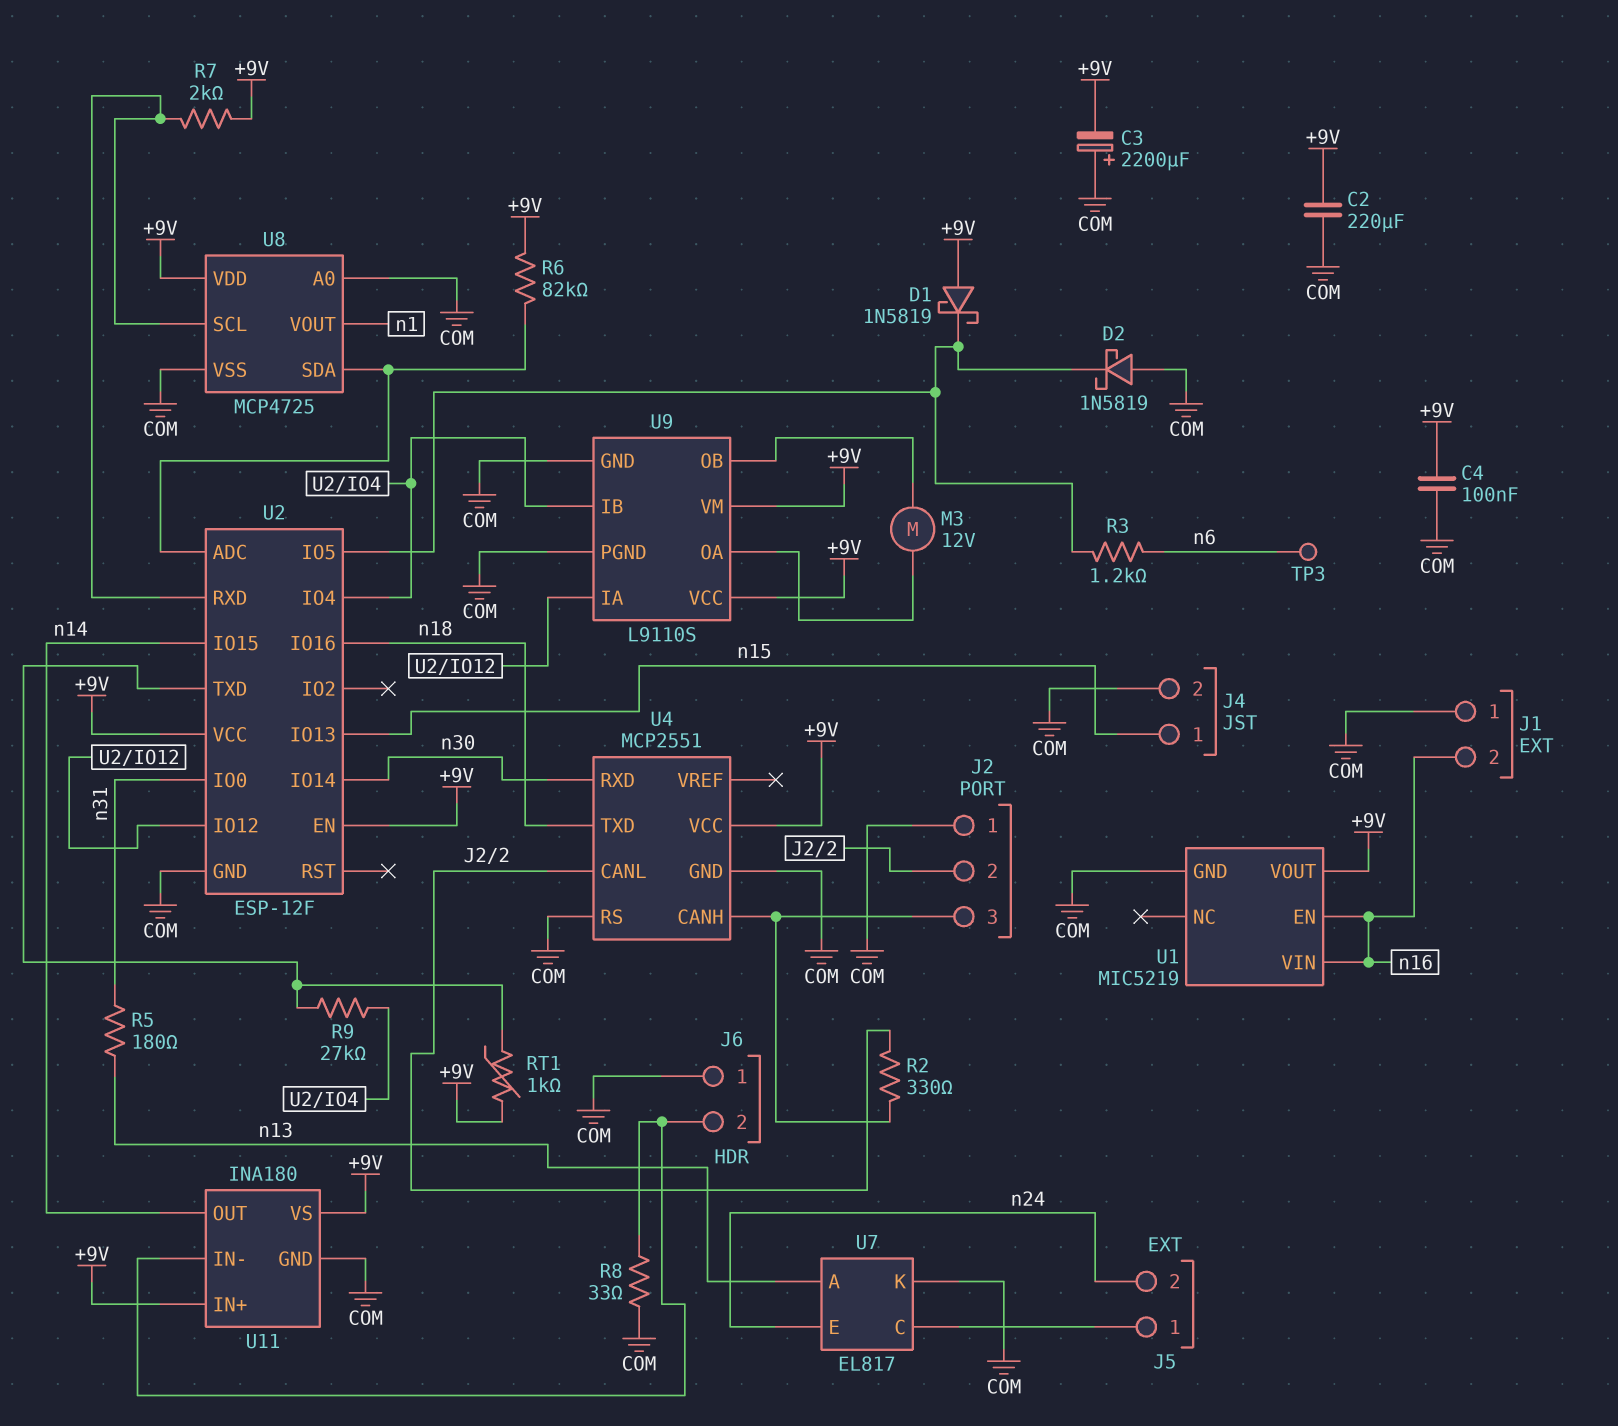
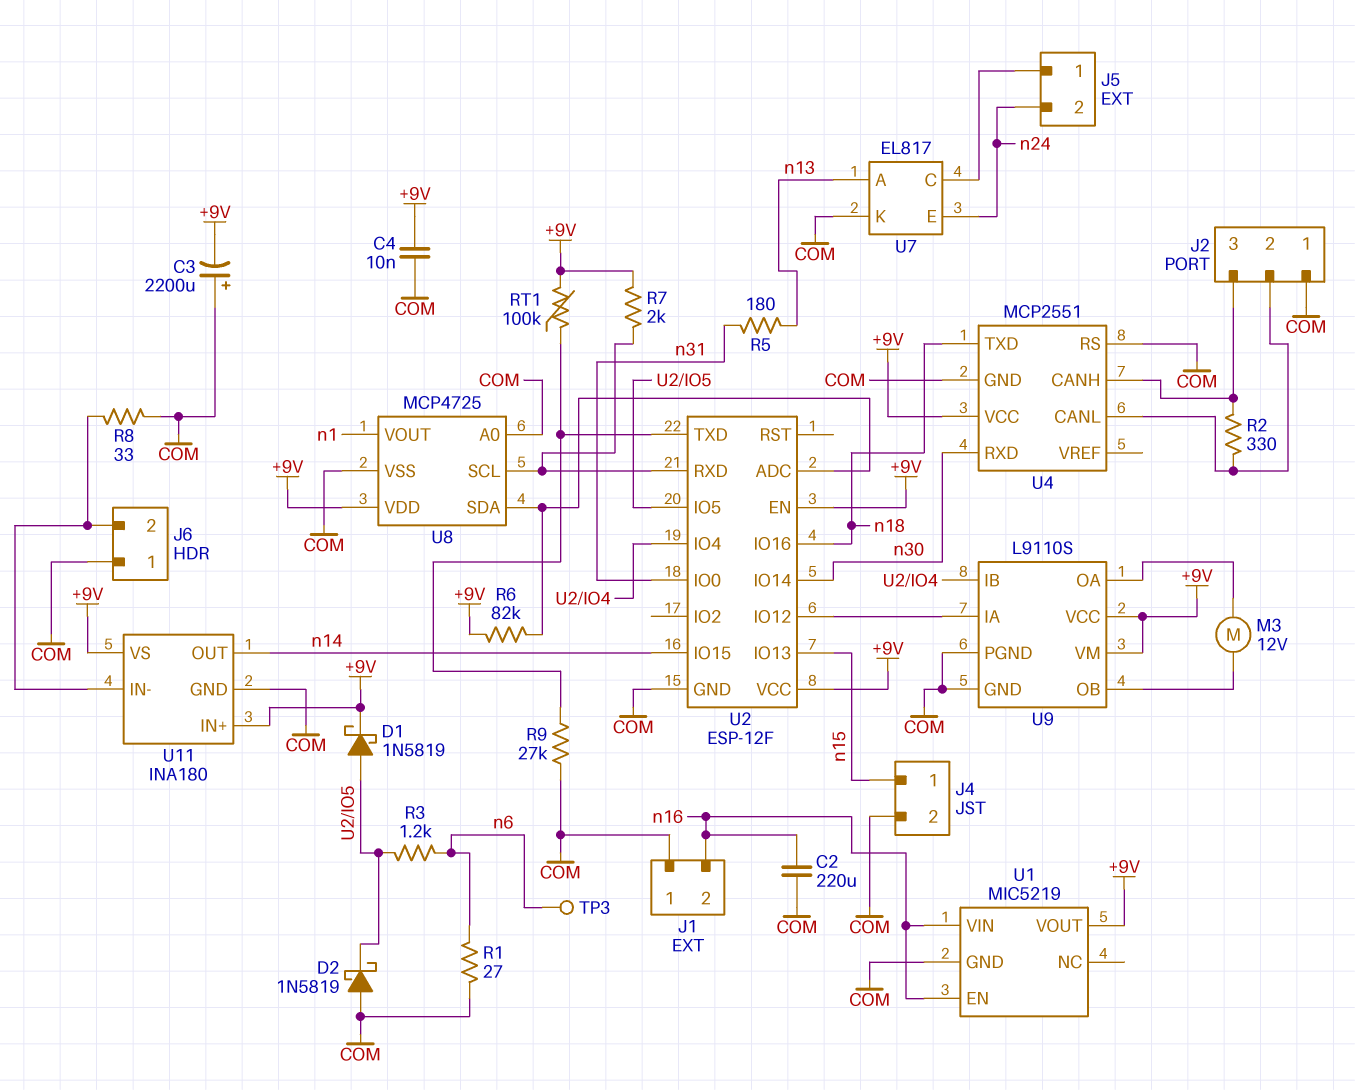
C2: 220uF (+9V, COM) -> 220uF (COM, n16)
C4: 100nF (+9V, COM) -> 10nF (+9V, COM)
D1: schottky 1N5819 (A +9V, K U2/IO5) -> schottky 1N5819 (A U2/IO5, K +9V)
R1: none -> 27 (COM, n6)
R9: 27k (U2/IO4, U2/TXD) -> 27k (COM, U2/TXD)
RT1: 1k (+9V, U2/TXD) -> 100k (+9V, U2/TXD)

